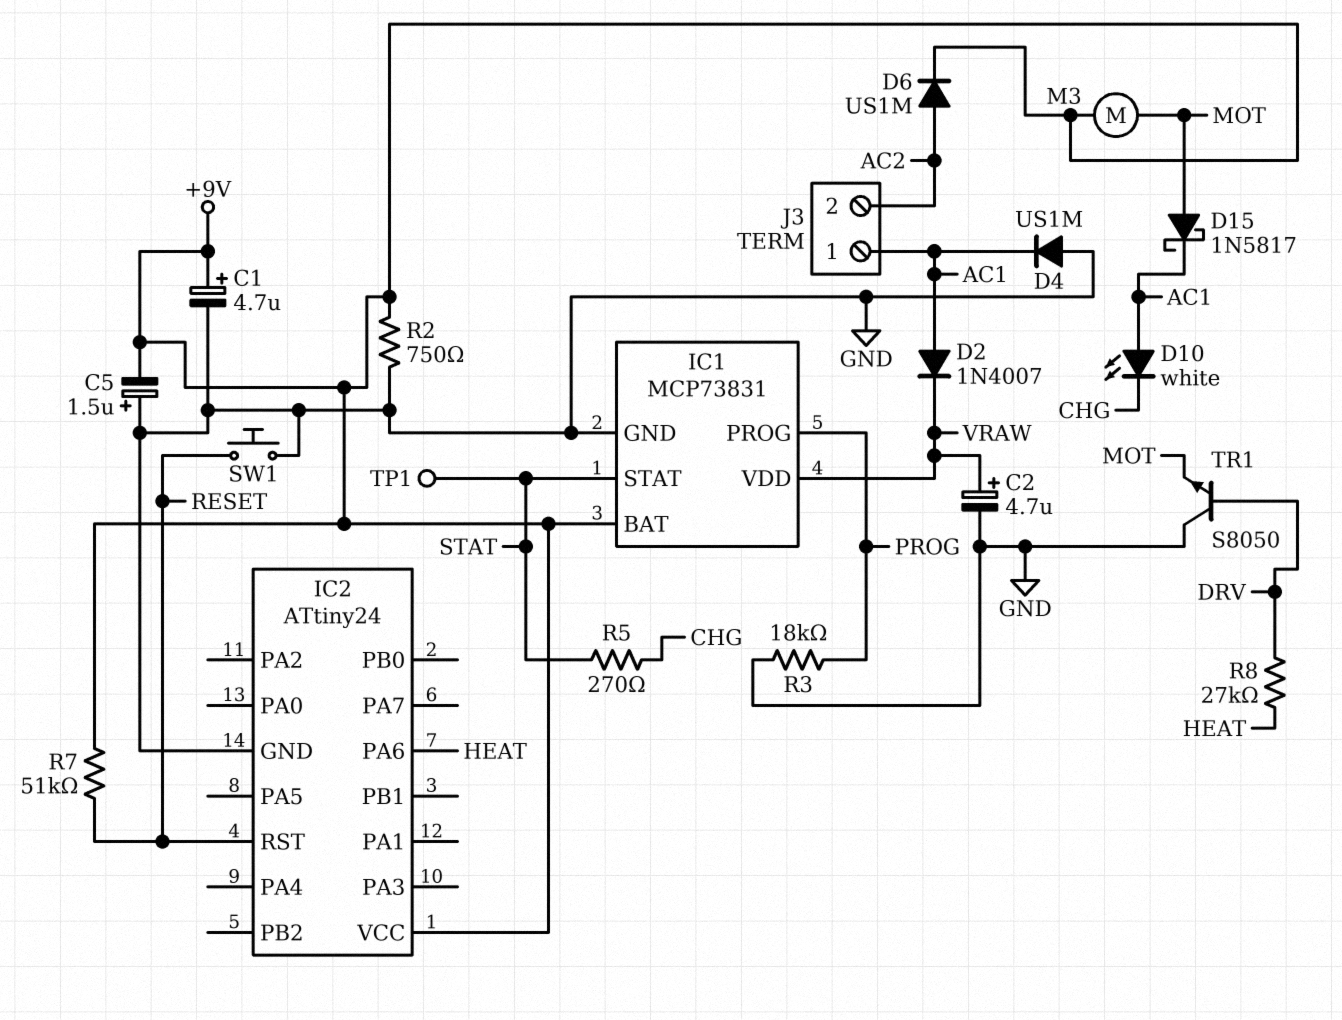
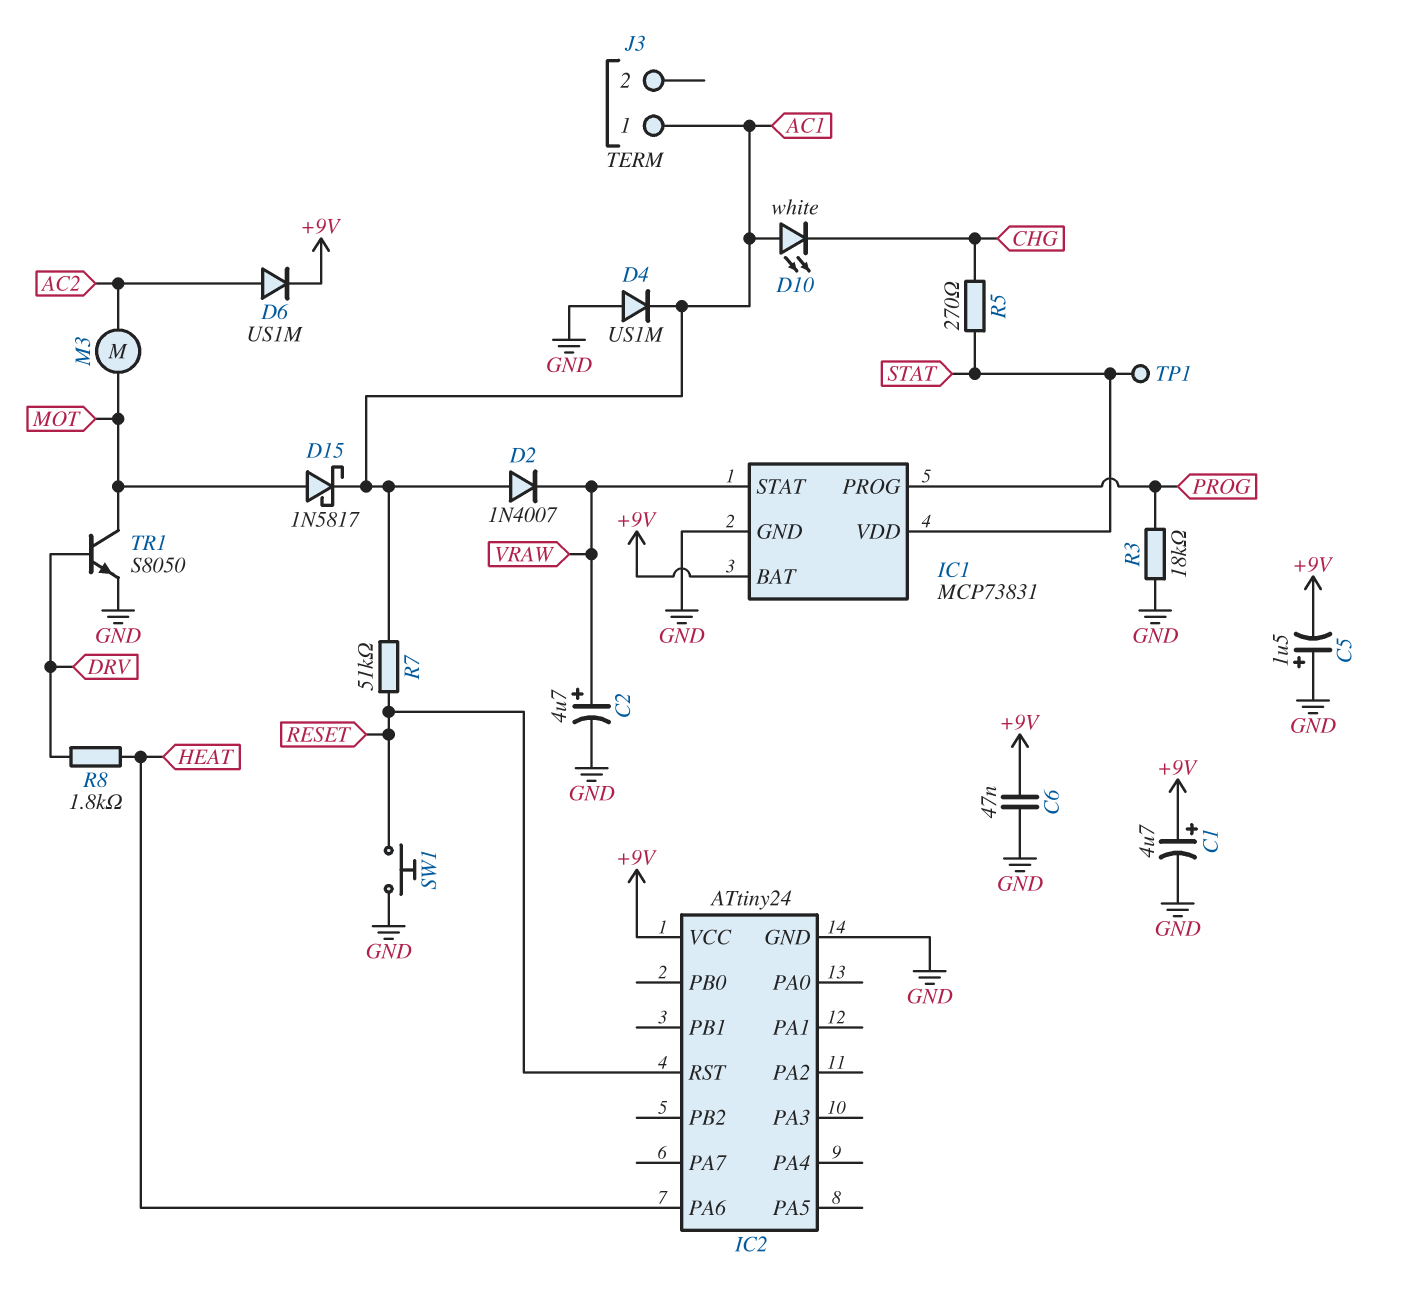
C6: none -> 47nF (+9V, GND)
IC1 pin STAT: STAT -> VRAW
IC1 pin VDD: VRAW -> STAT
J3 pin 2: AC2 -> none
M3: motor (+9V, MOT) -> motor (AC2, MOT)
R2: 750 (+9V, GND) -> none
R7: 51k (+9V, RESET) -> 51k (AC1, RESET)
R8: 27k (DRV, HEAT) -> 1.8k (DRV, HEAT)
TR1: NPN S8050 (B DRV, C GND, E MOT) -> NPN S8050 (B DRV, C MOT, E GND)

